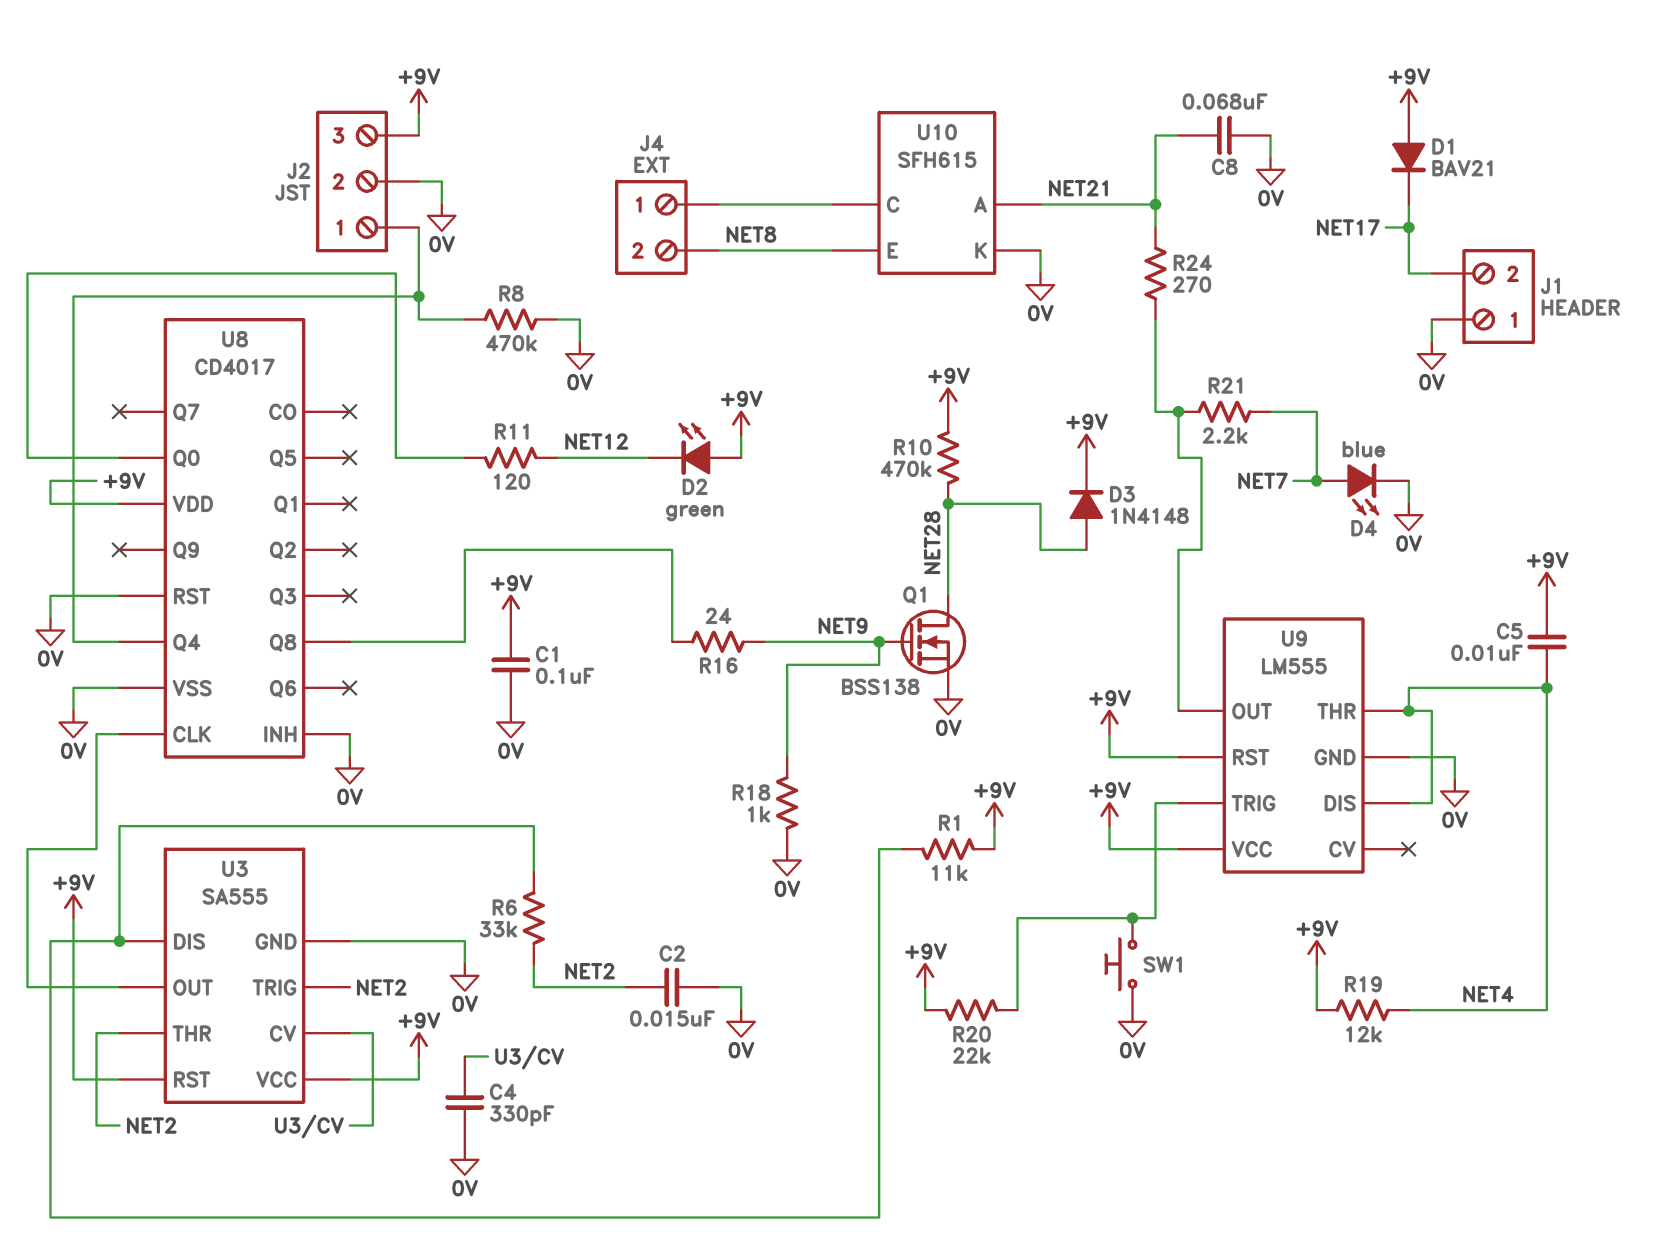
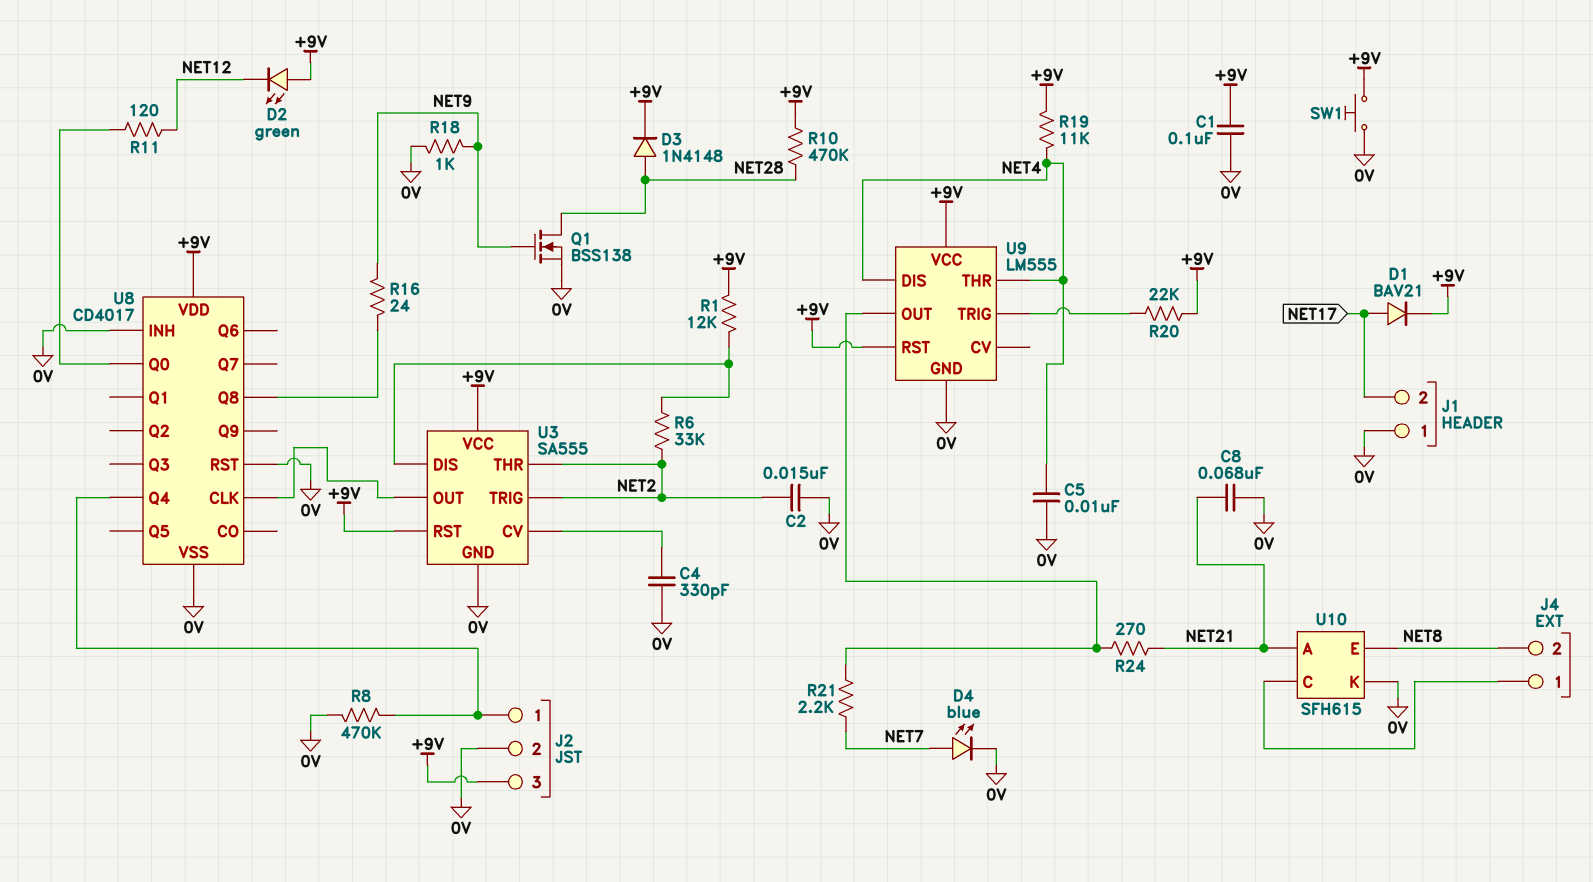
C5: 10nF (+9V, NET4) -> 10nF (0V, NET4)
D1: diode BAV21 (A +9V, K NET17) -> diode BAV21 (A NET17, K +9V)
R1: 11k (+9V, U3/DIS) -> 12k (+9V, U3/DIS)
R19: 12k (+9V, NET4) -> 11k (+9V, NET4)
SW1: button (0V, U9/TRIG) -> button (+9V, 0V)

